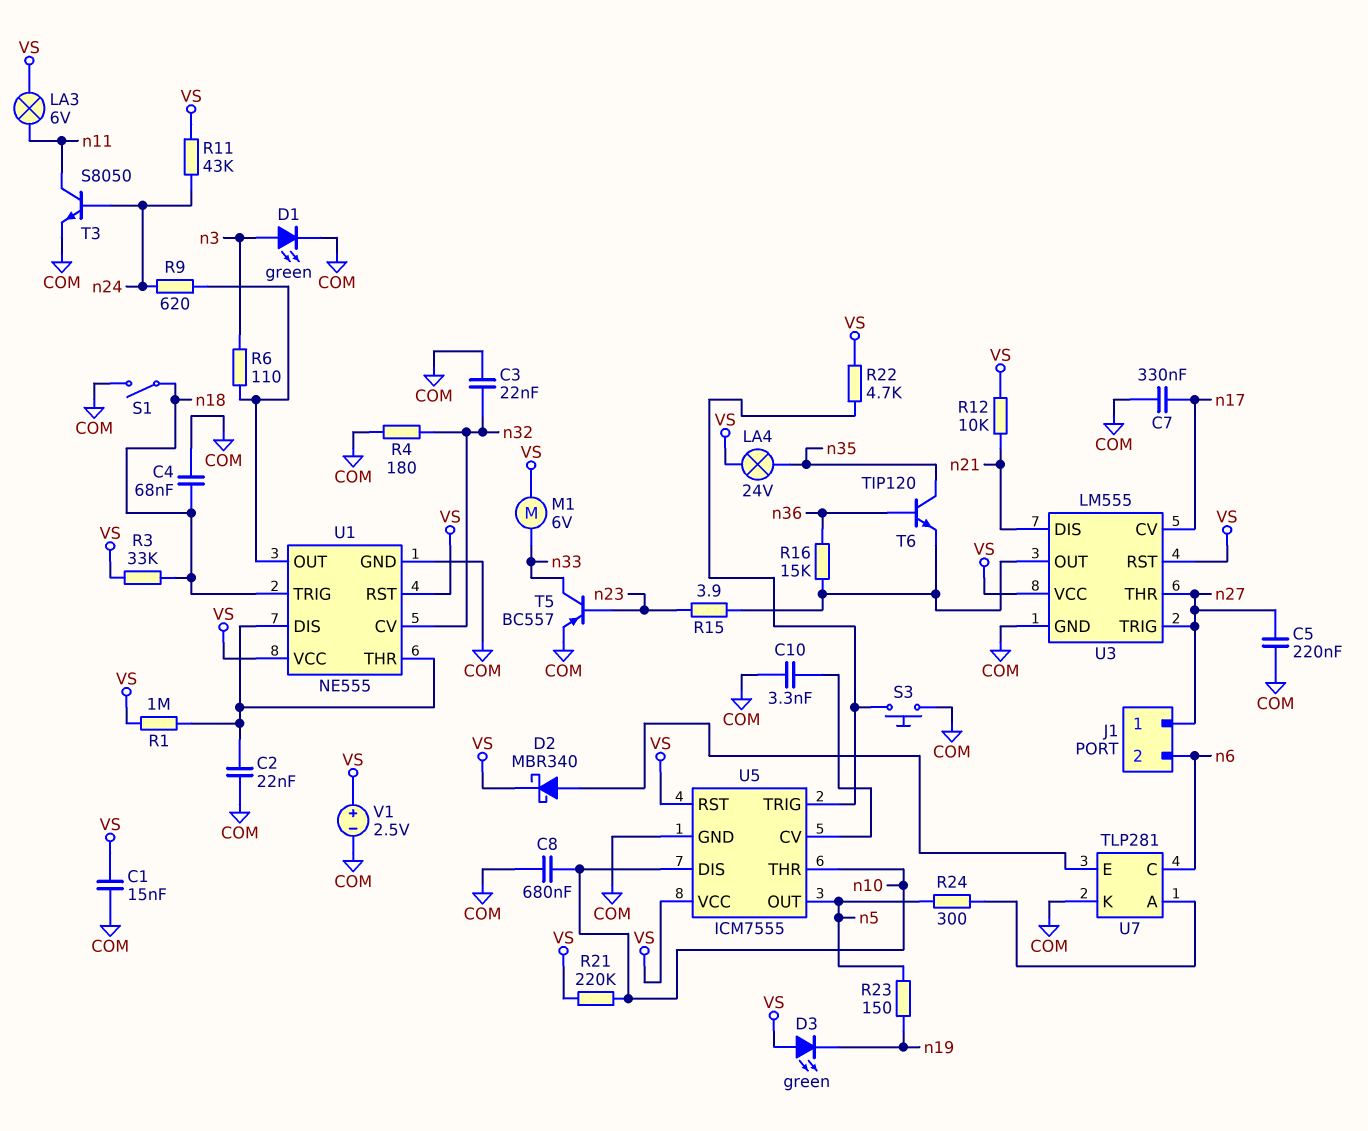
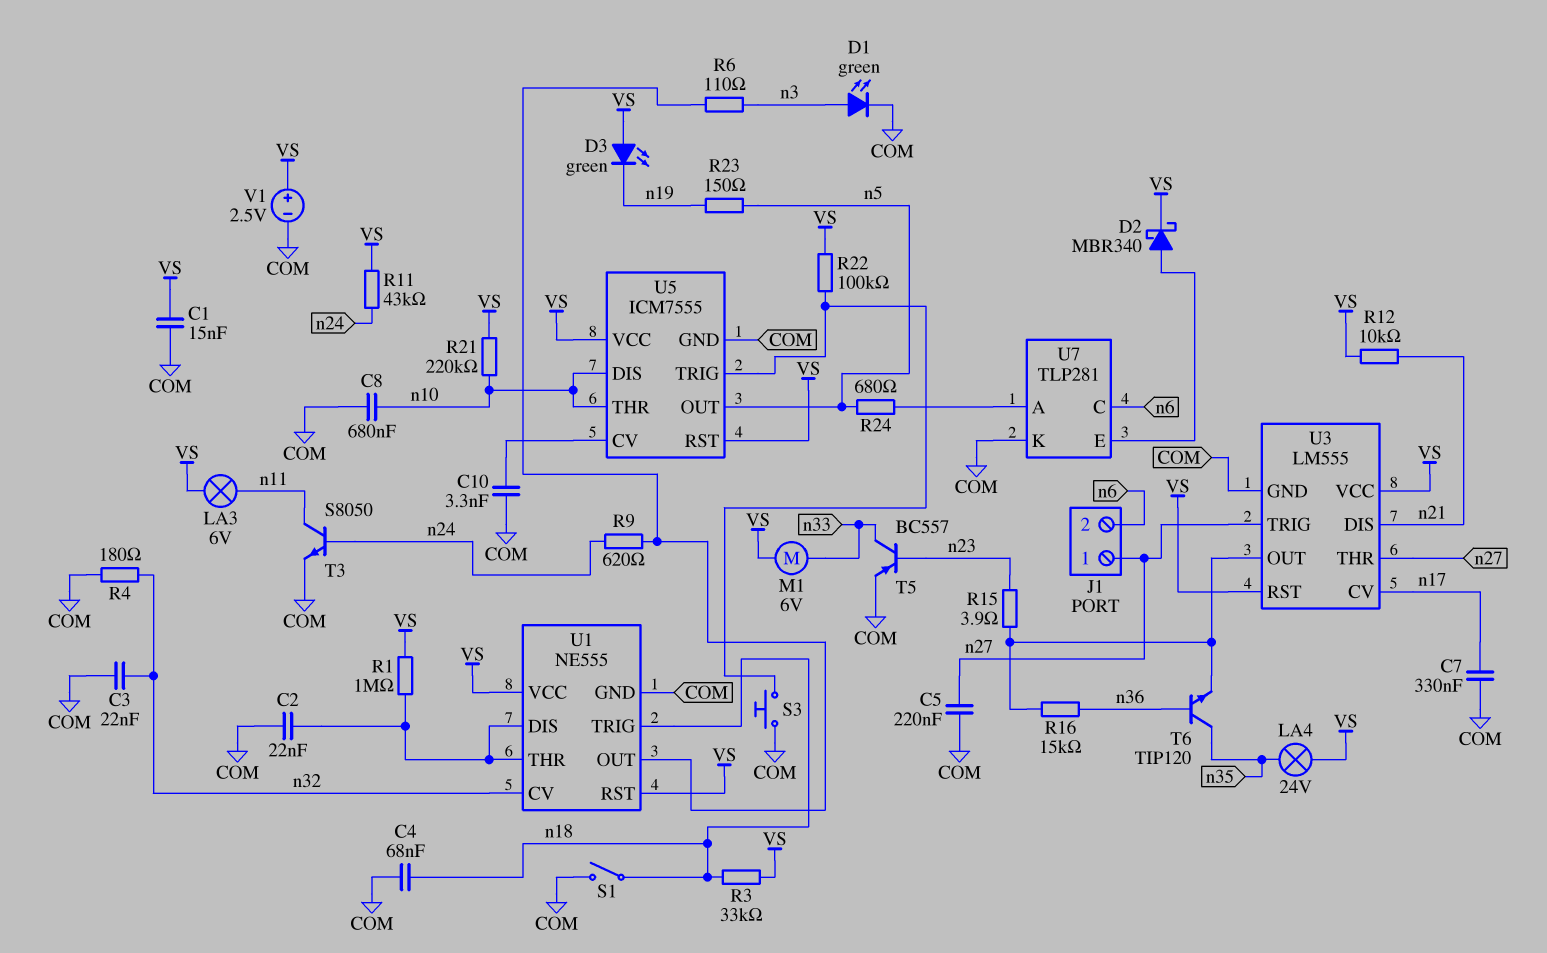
R22: 4.7k (U5/TRIG, VS) -> 100k (U5/TRIG, VS)
R24: 300 (U7/A, n5) -> 680 (U7/A, n5)

